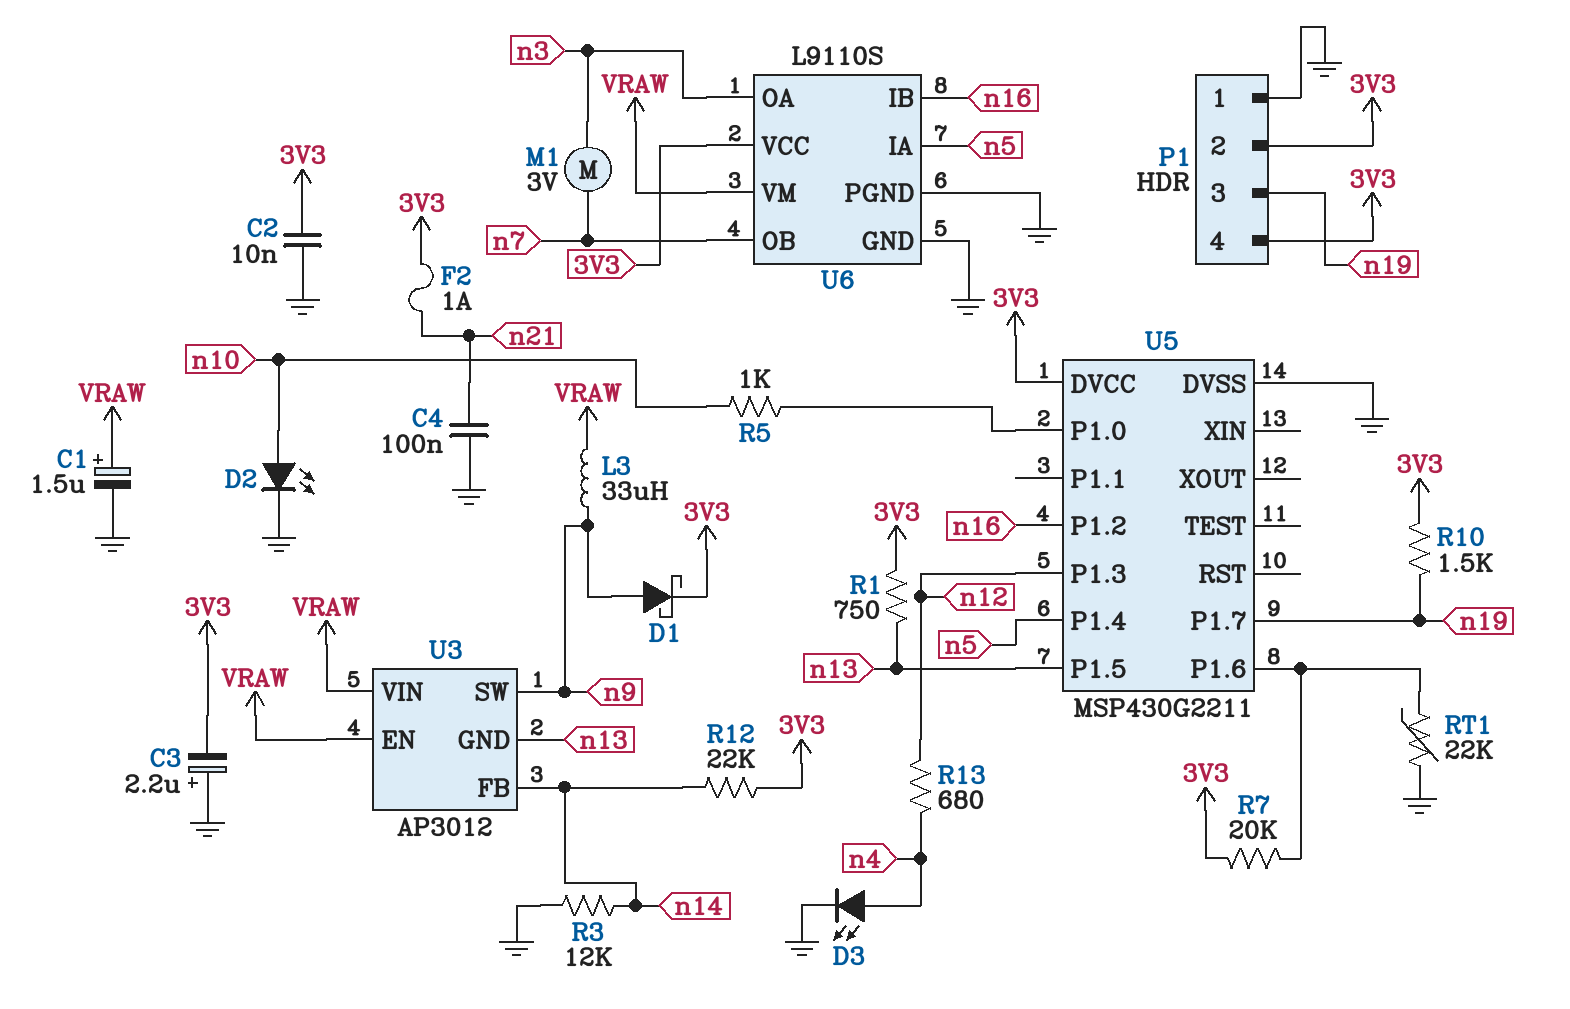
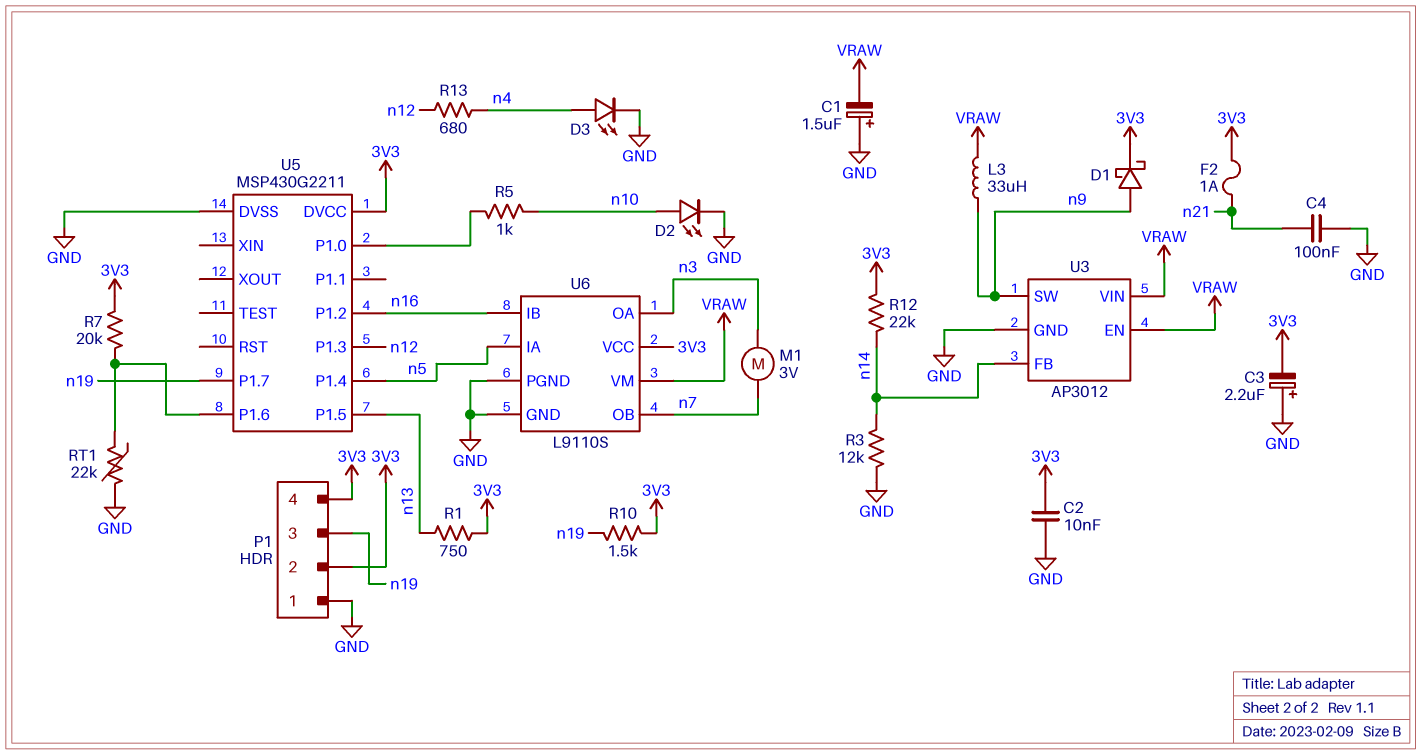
C1: 1.5uF (plus VRAW, minus GND) -> 1.5uF (plus GND, minus VRAW)
U3 pin GND: n13 -> GND

